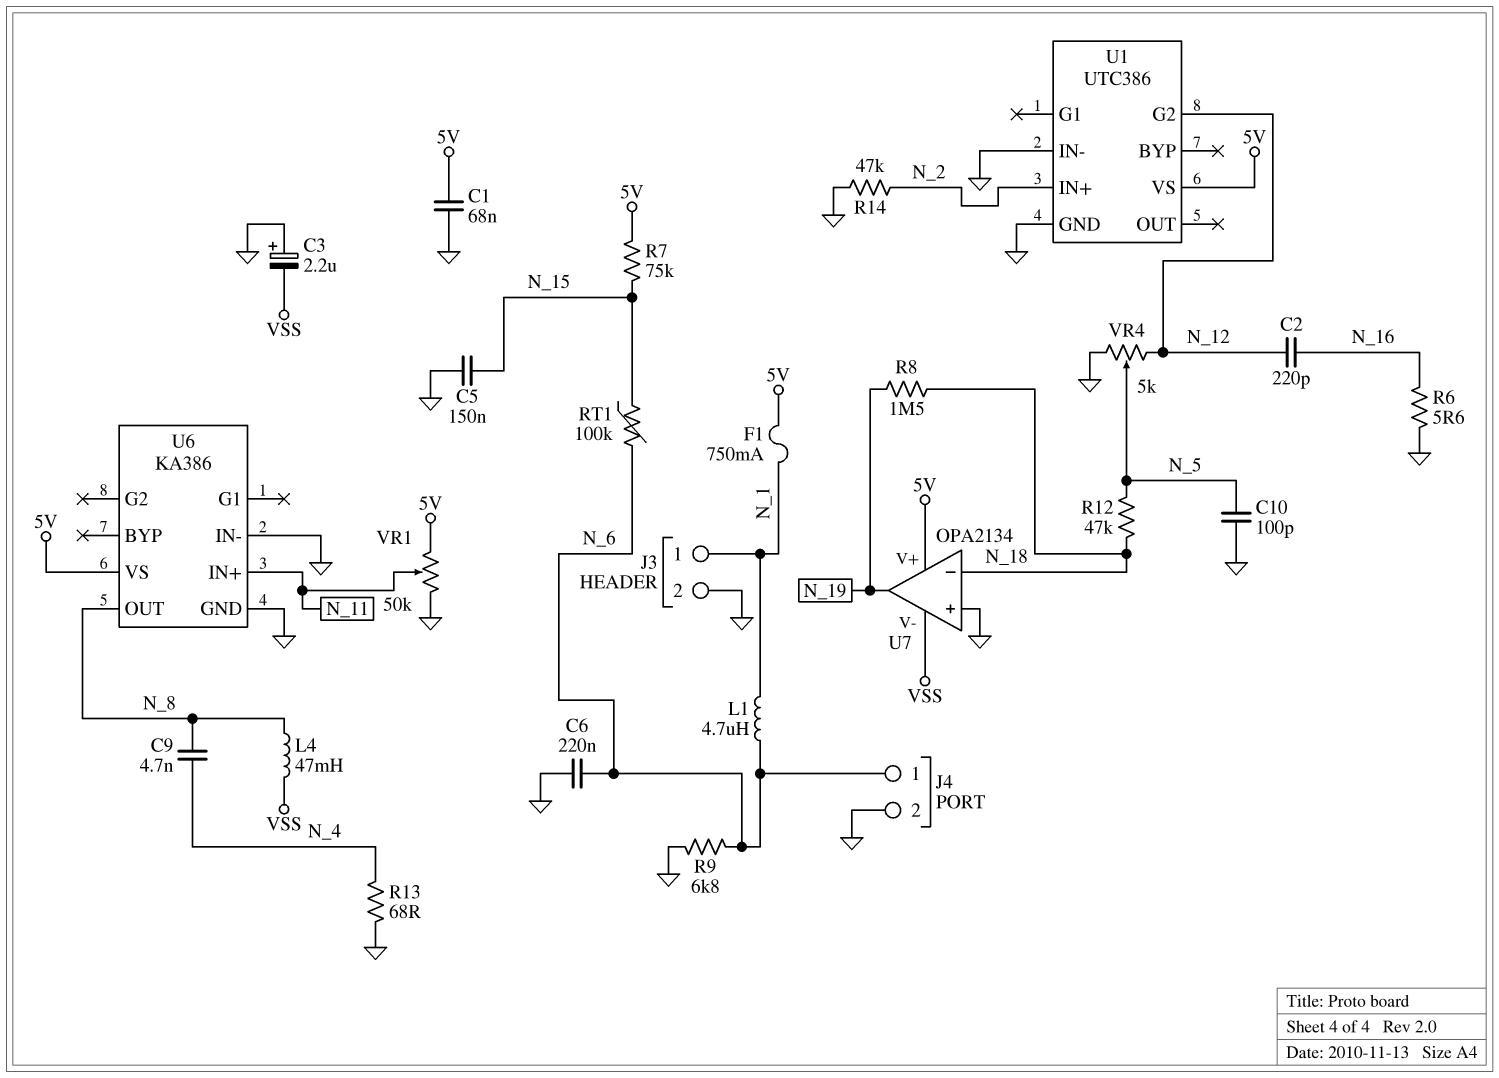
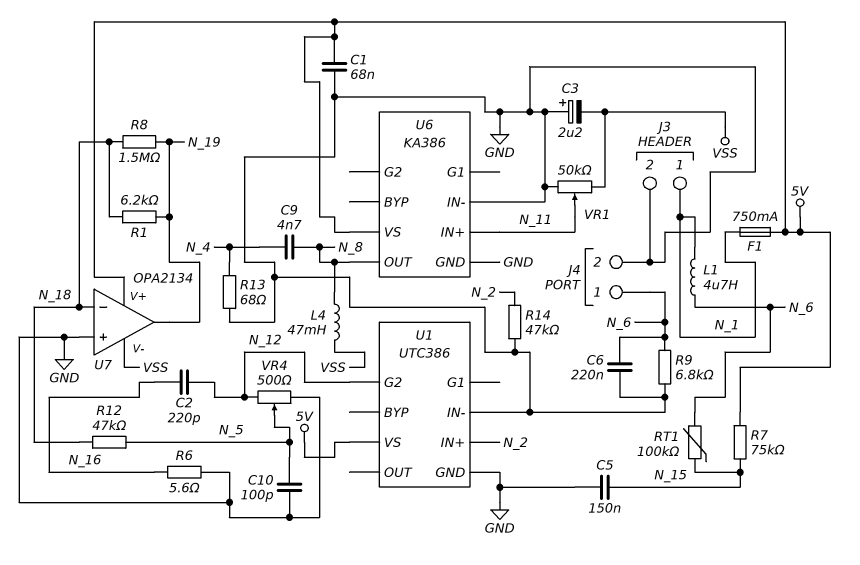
R1: none -> 6.2k (N_18, N_19)
VR1: 50k (5V, GND, wiper N_11) -> 50k (GND, VSS, wiper N_11)
VR4: 5k (GND, N_12, wiper N_5) -> 500 (GND, N_12, wiper N_5)

